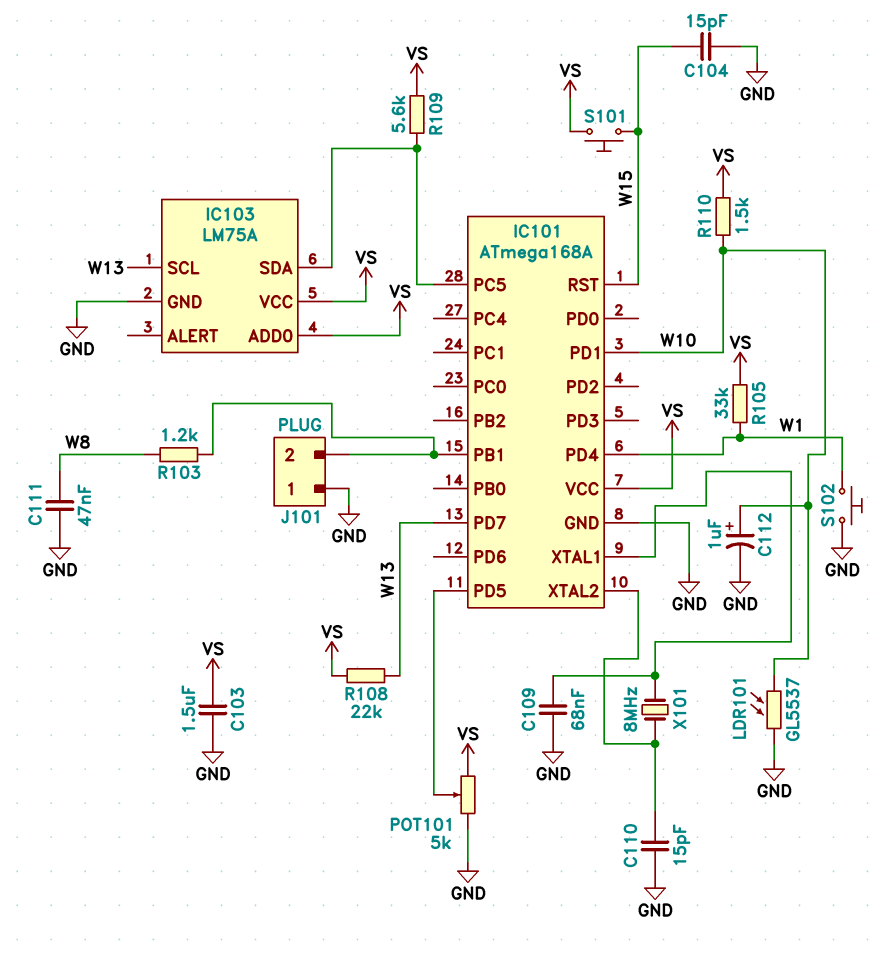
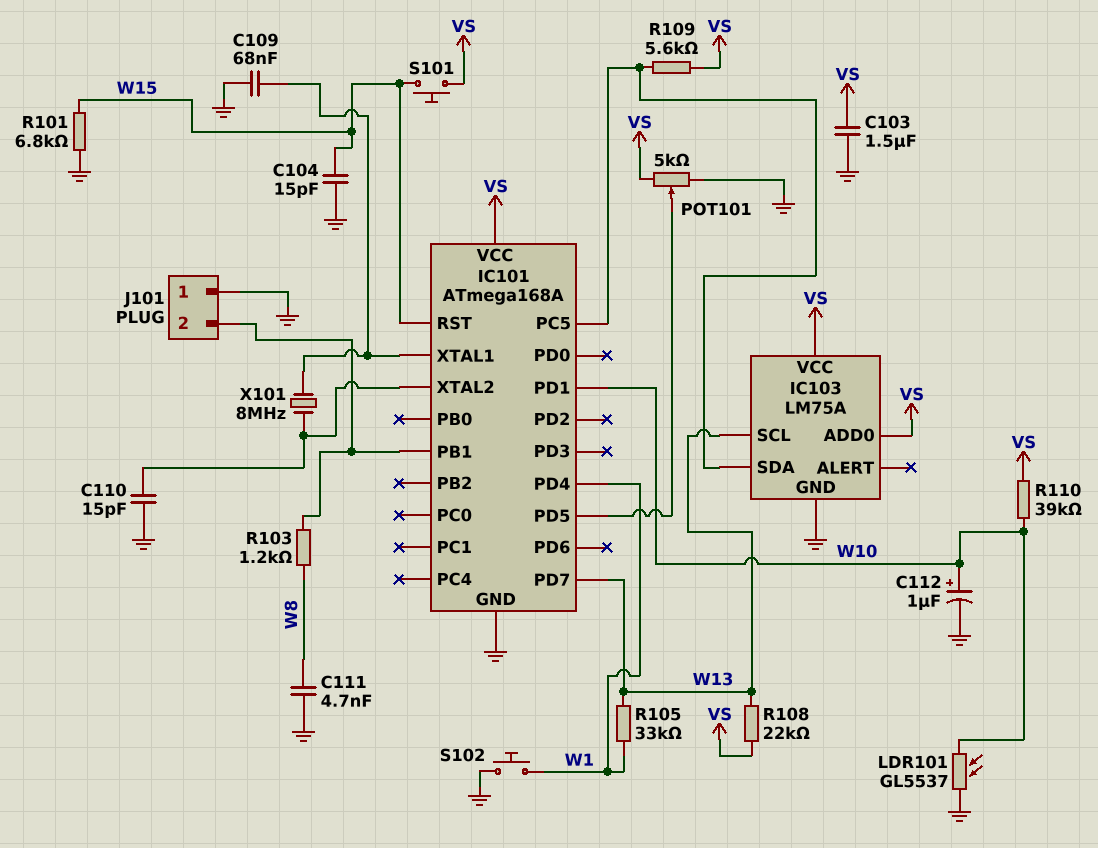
C111: 47nF (GND, W8) -> 4.7nF (GND, W8)
R101: none -> 6.8k (GND, W15)
R105: 33k (VS, W1) -> 33k (W1, W13)
R110: 1.5k (VS, W10) -> 39k (VS, W10)

